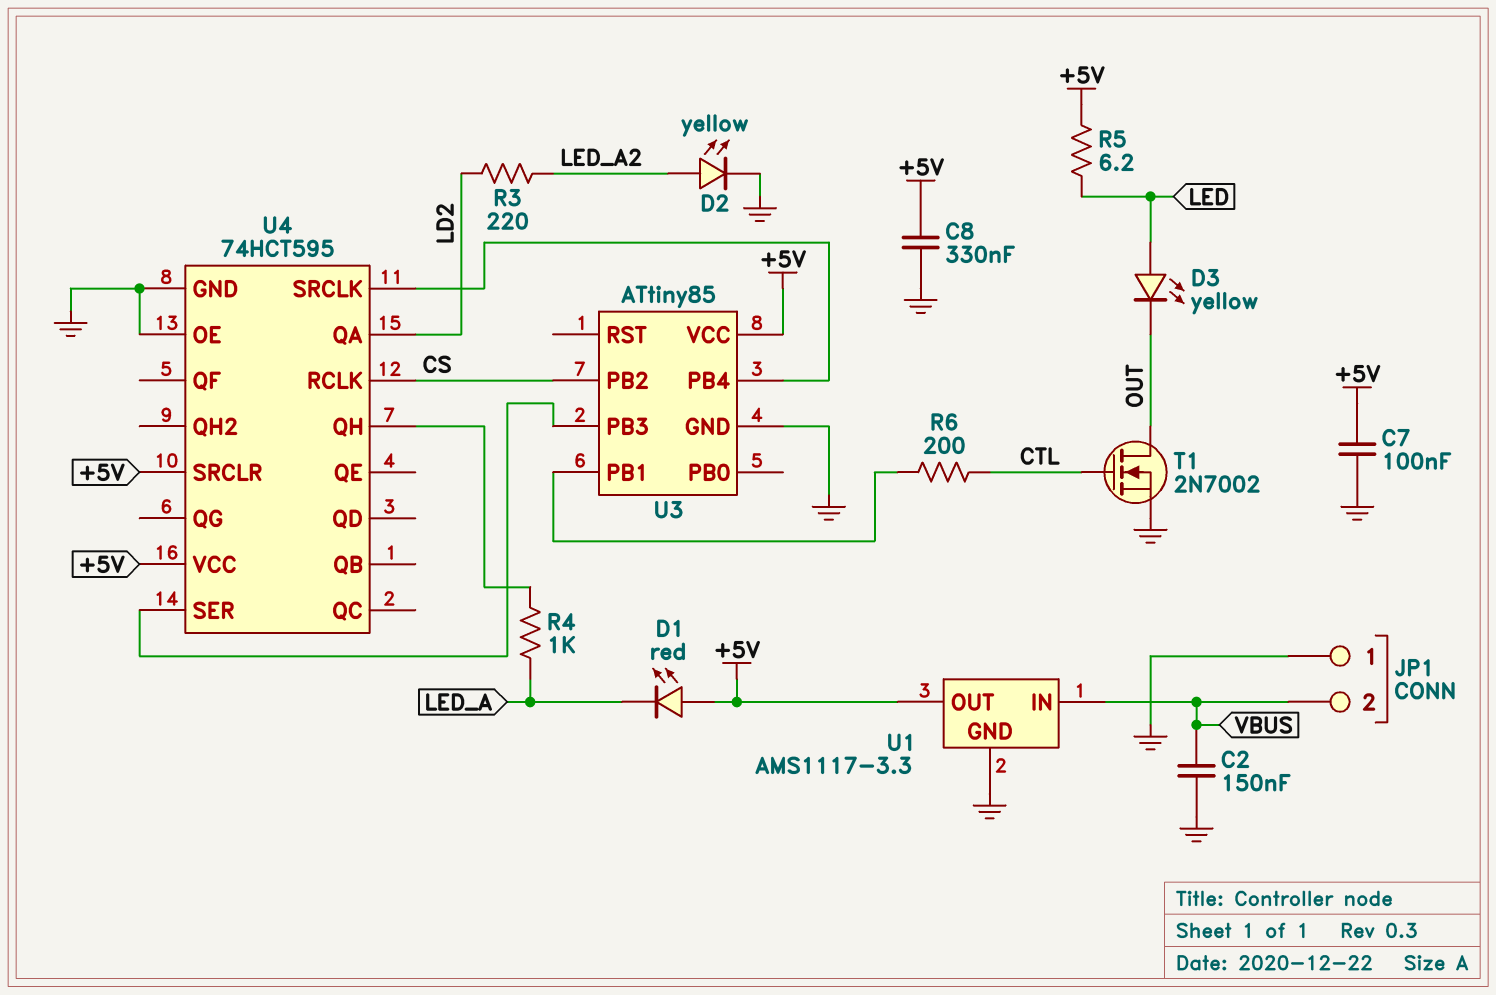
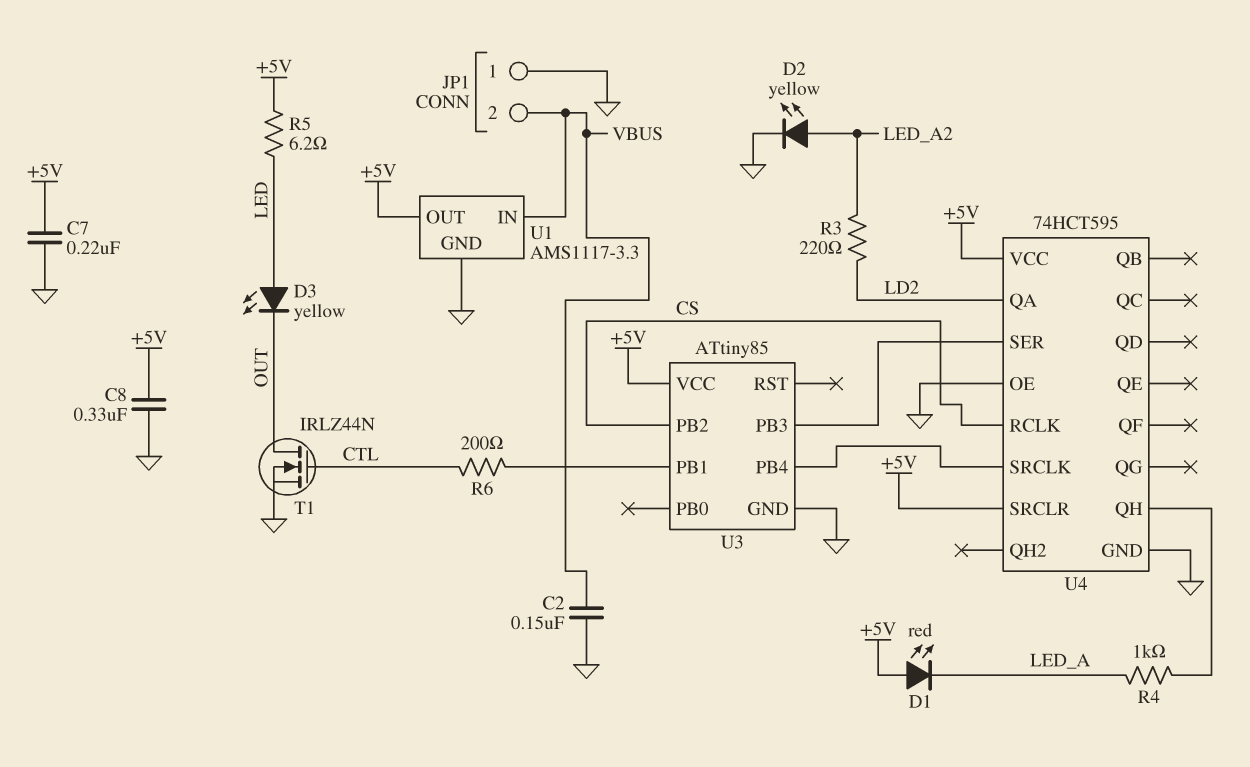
C7: 100nF (+5V, GND) -> 220nF (+5V, GND)
T1: NMOS 2N7002 (G CTL, D OUT, S GND) -> NMOS IRLZ44N (G CTL, D OUT, S GND)

